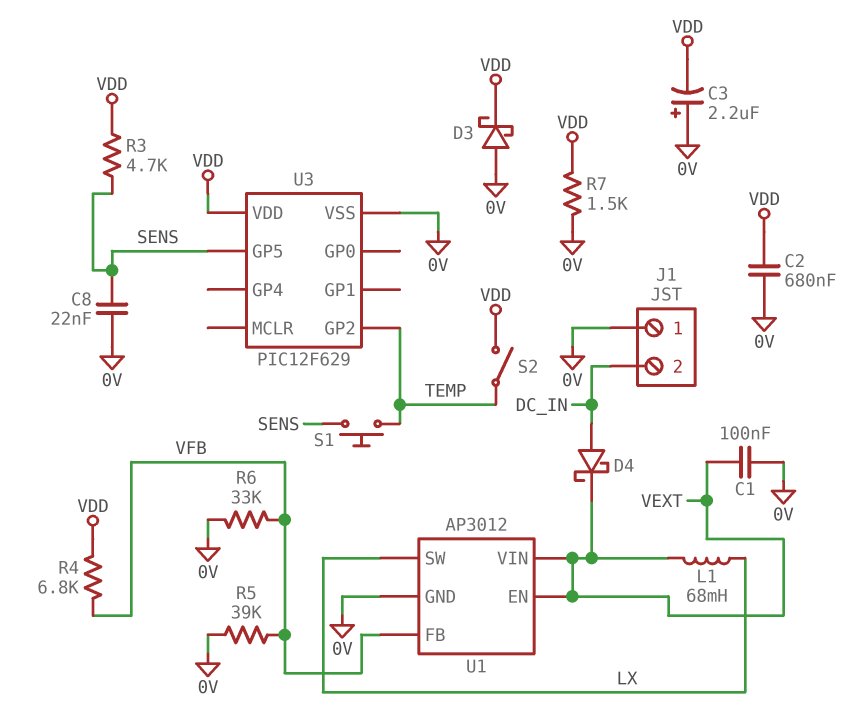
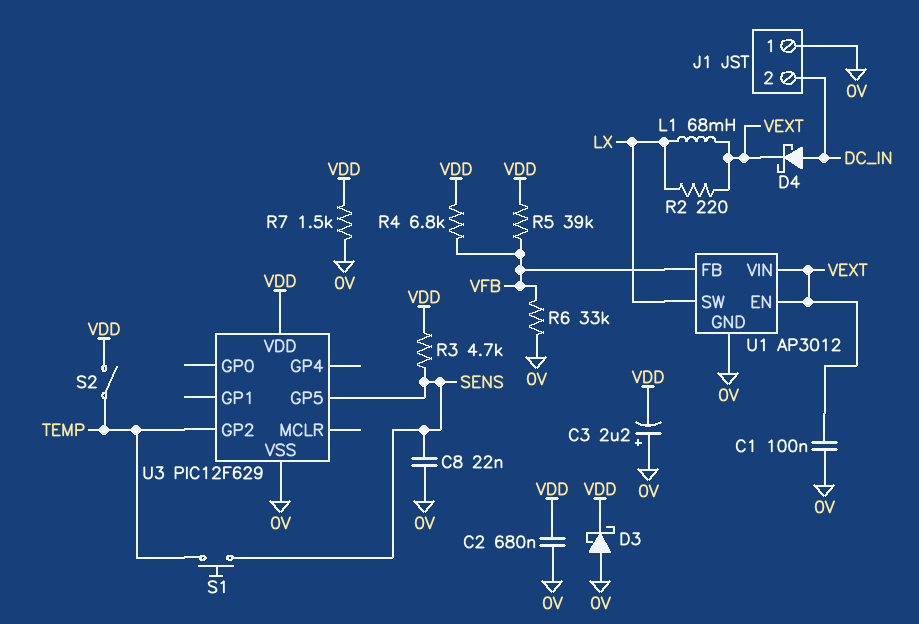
R2: none -> 220 (LX, VEXT)
R5: 39k (0V, VFB) -> 39k (VDD, VFB)

